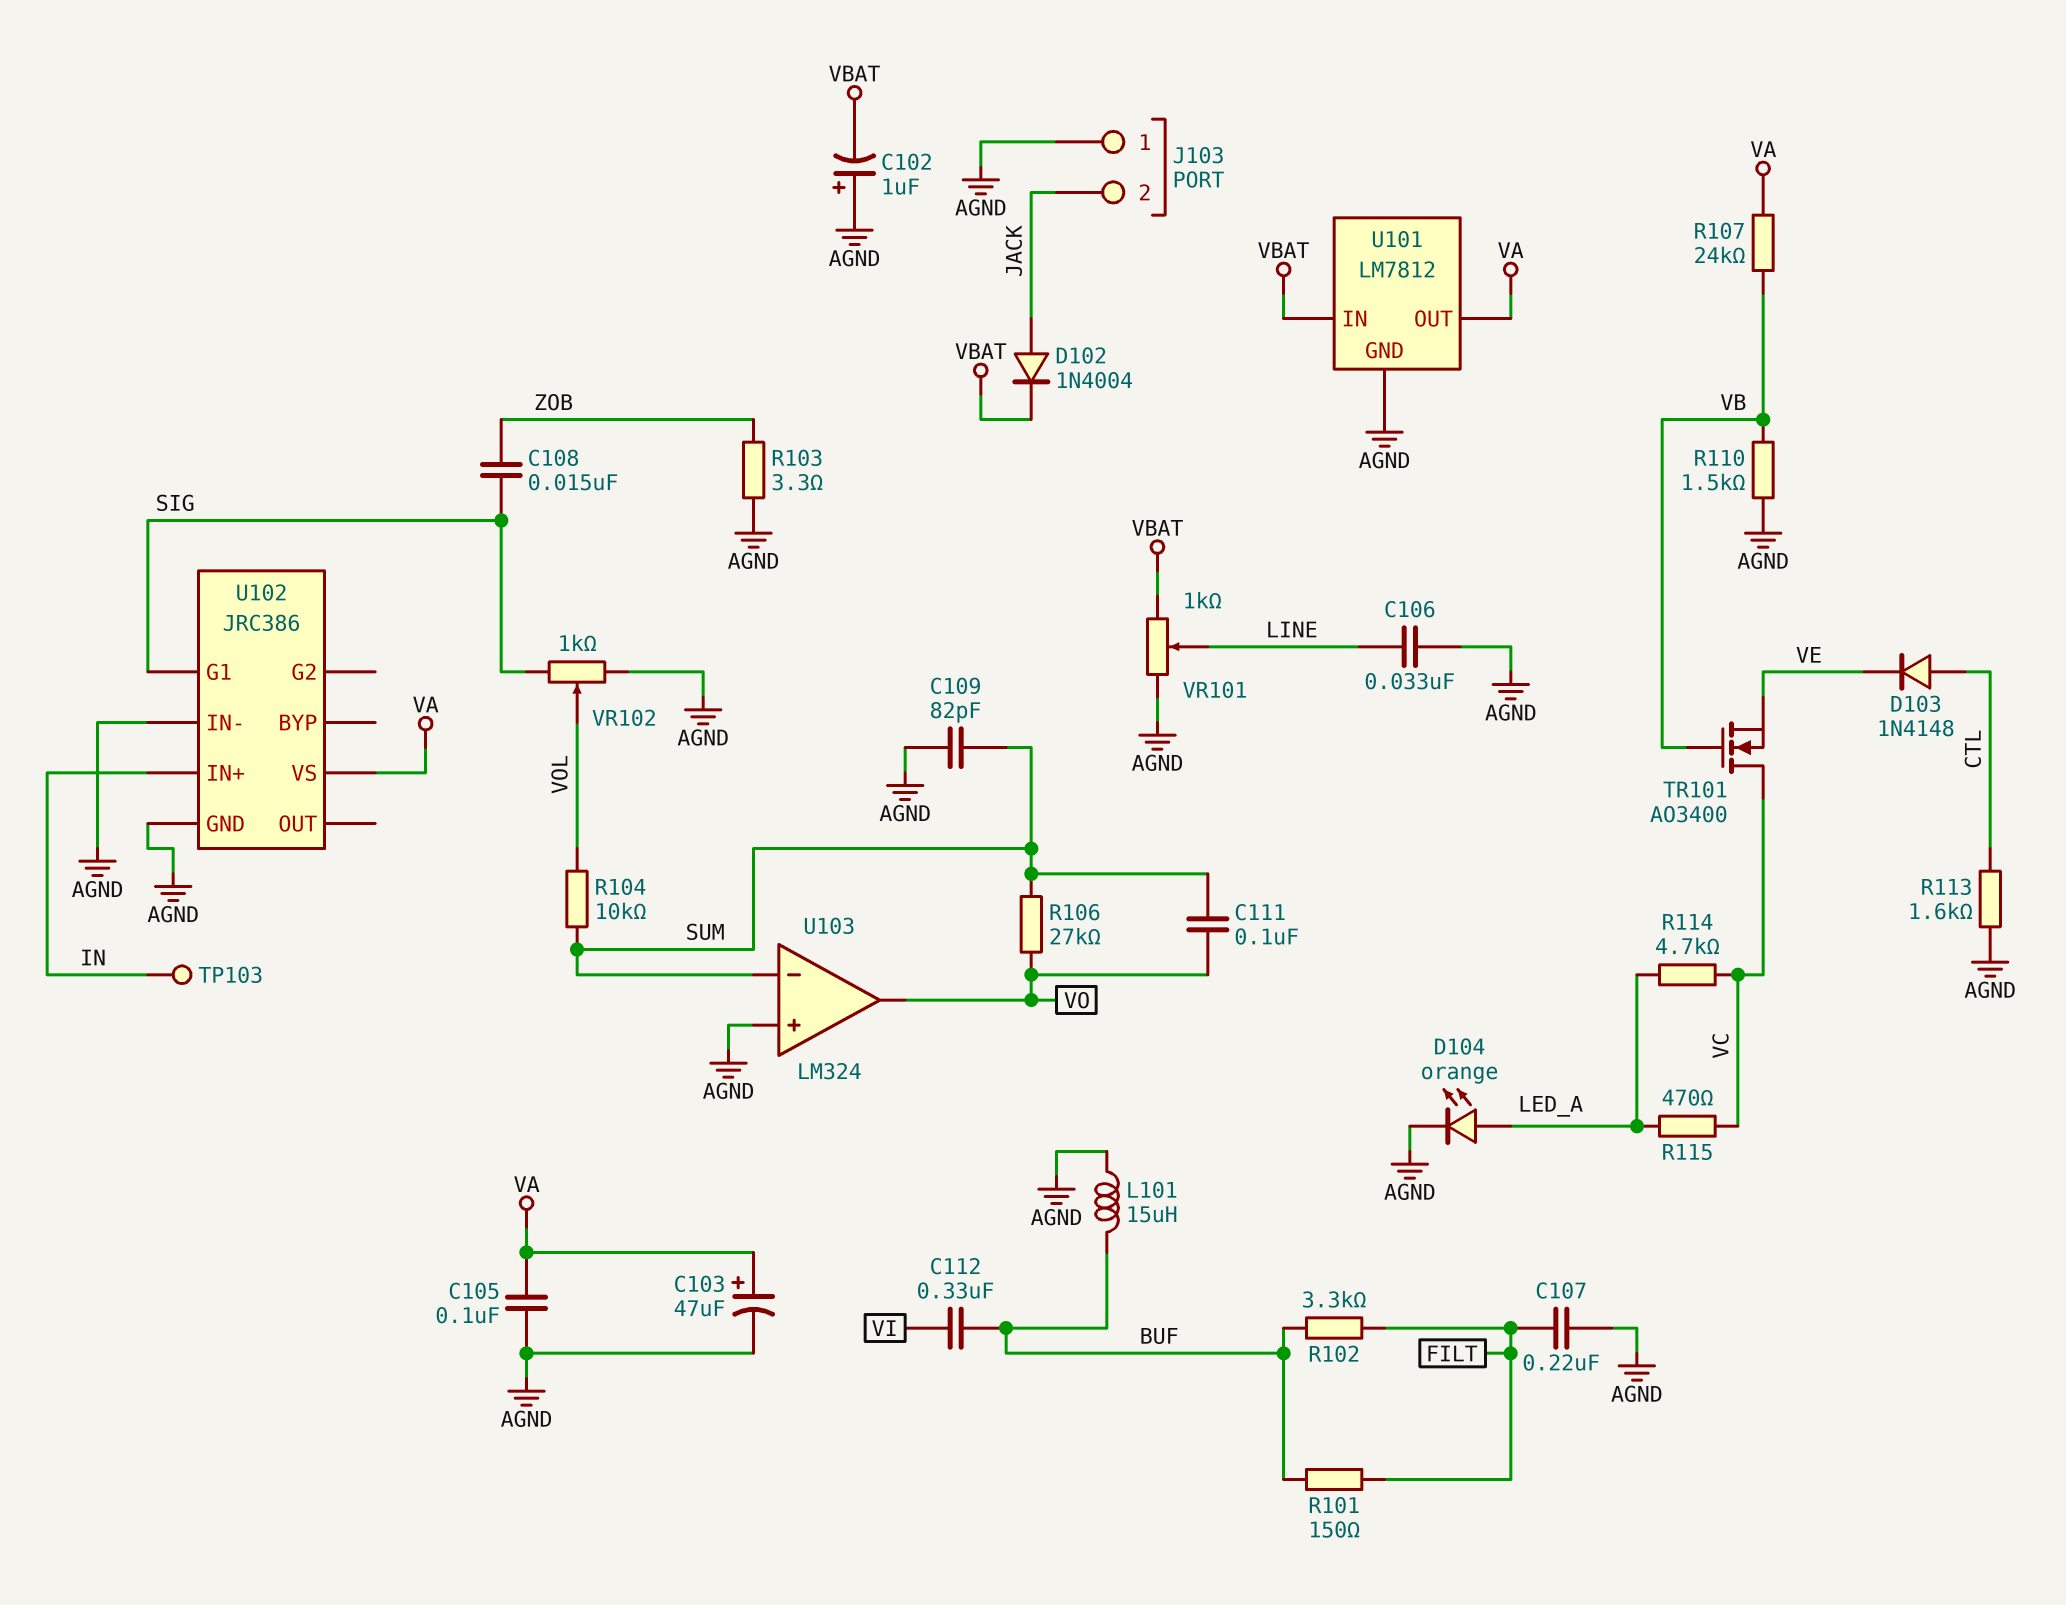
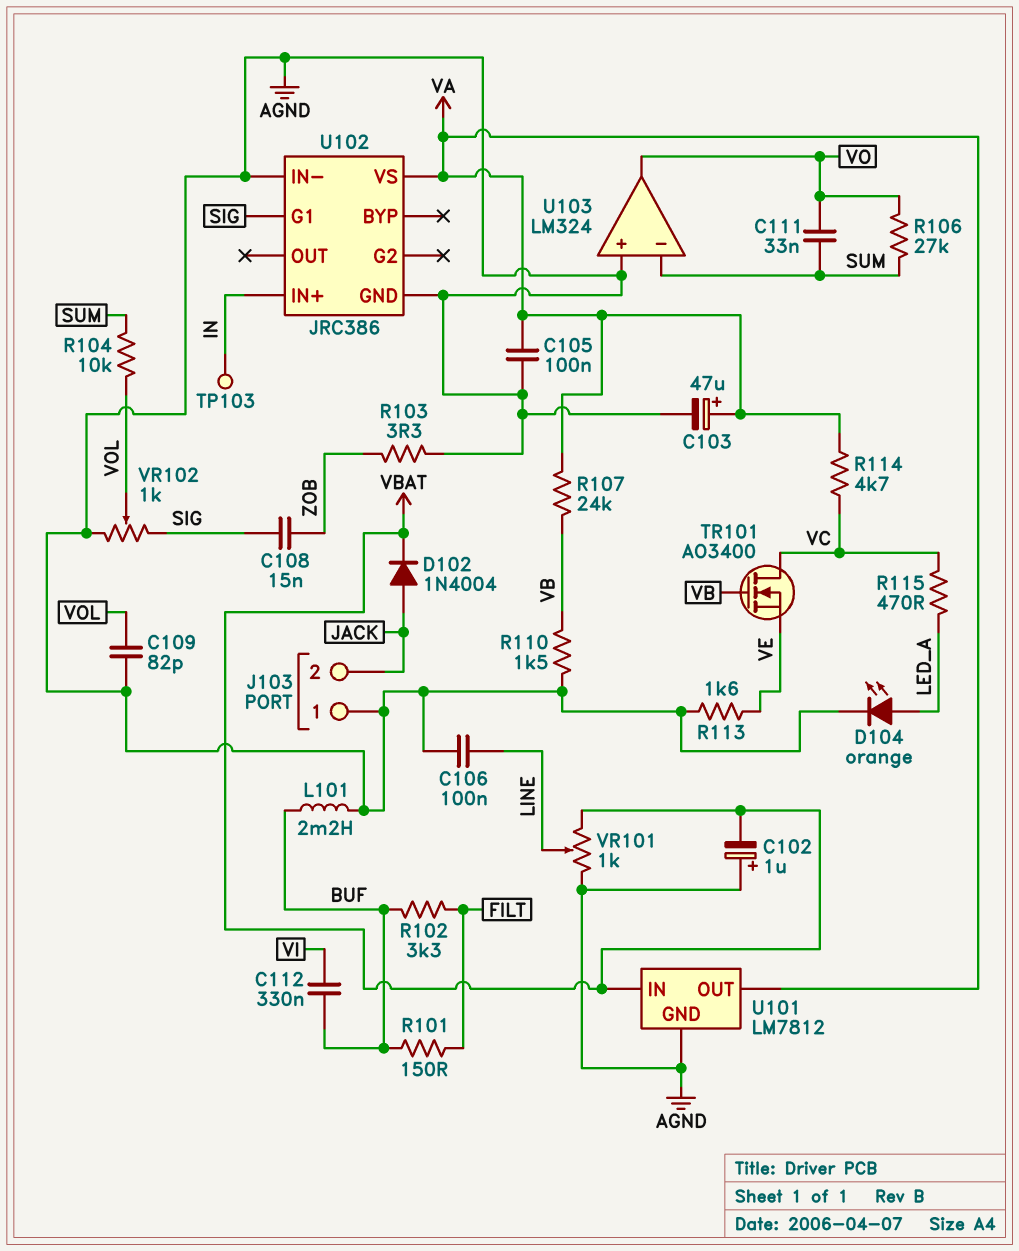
C106: 33nF (AGND, LINE) -> 100nF (AGND, LINE)
C107: 220nF (AGND, FILT) -> none
C109: 82pF (AGND, SUM) -> 82pF (AGND, VOL)
C111: 100nF (SUM, VO) -> 33nF (SUM, VO)
D103: diode 1N4148 (A CTL, K VE) -> none
L101: 15uH (AGND, BUF) -> 2.2mH (AGND, BUF)
R113: 1.6k (AGND, CTL) -> 1.6k (AGND, VE)
R114: 4.7k (LED_A, VC) -> 4.7k (VA, VC)

